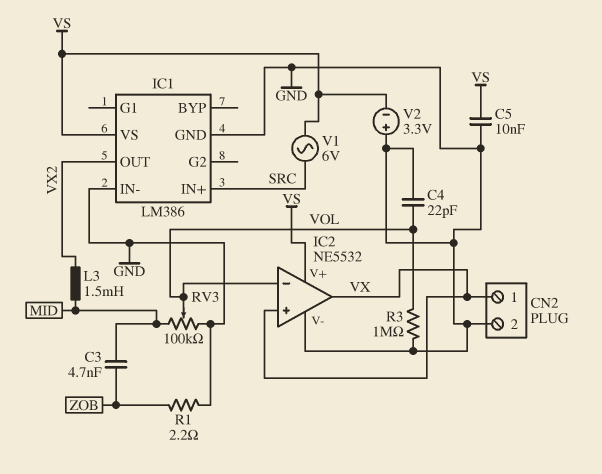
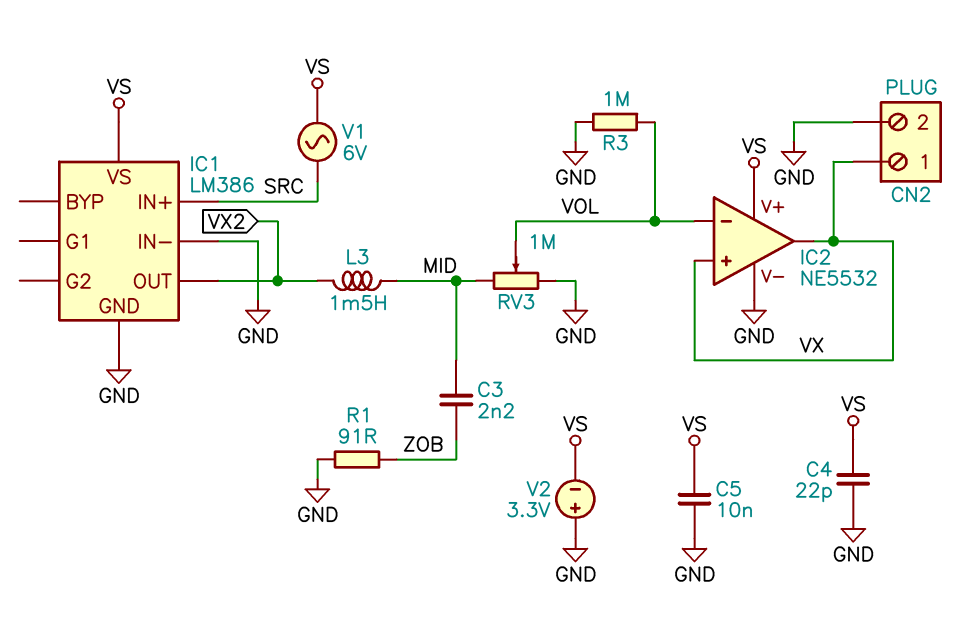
C3: 4.7nF (MID, ZOB) -> 2.2nF (MID, ZOB)
C4: 22pF (GND, VOL) -> 22pF (GND, VS)
R1: 2.2 (GND, ZOB) -> 91 (GND, ZOB)
RV3: 100k (GND, MID, wiper VOL) -> 1M (GND, MID, wiper VOL)

